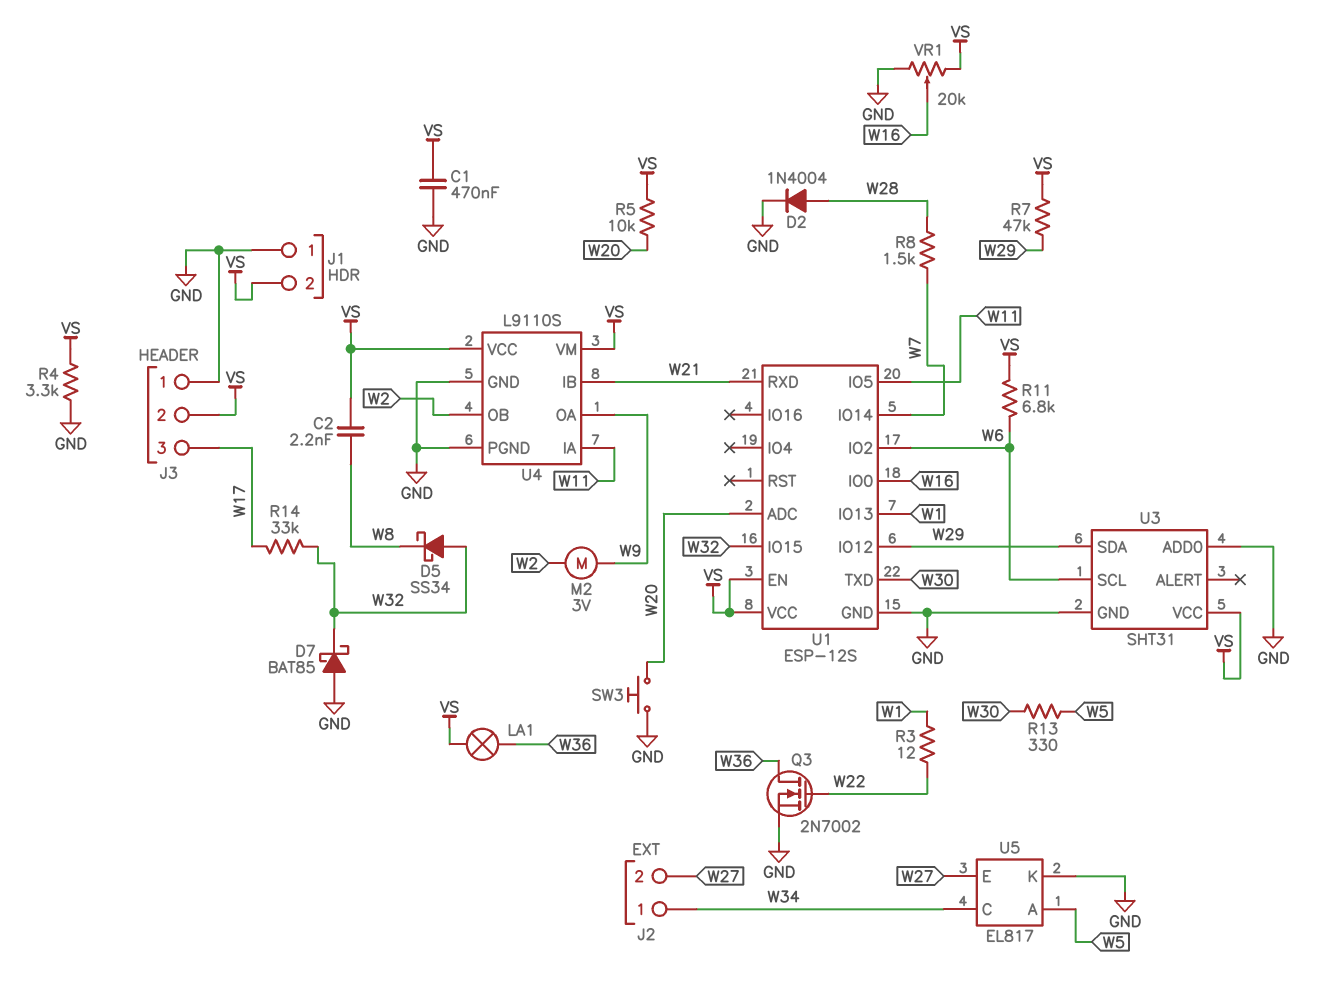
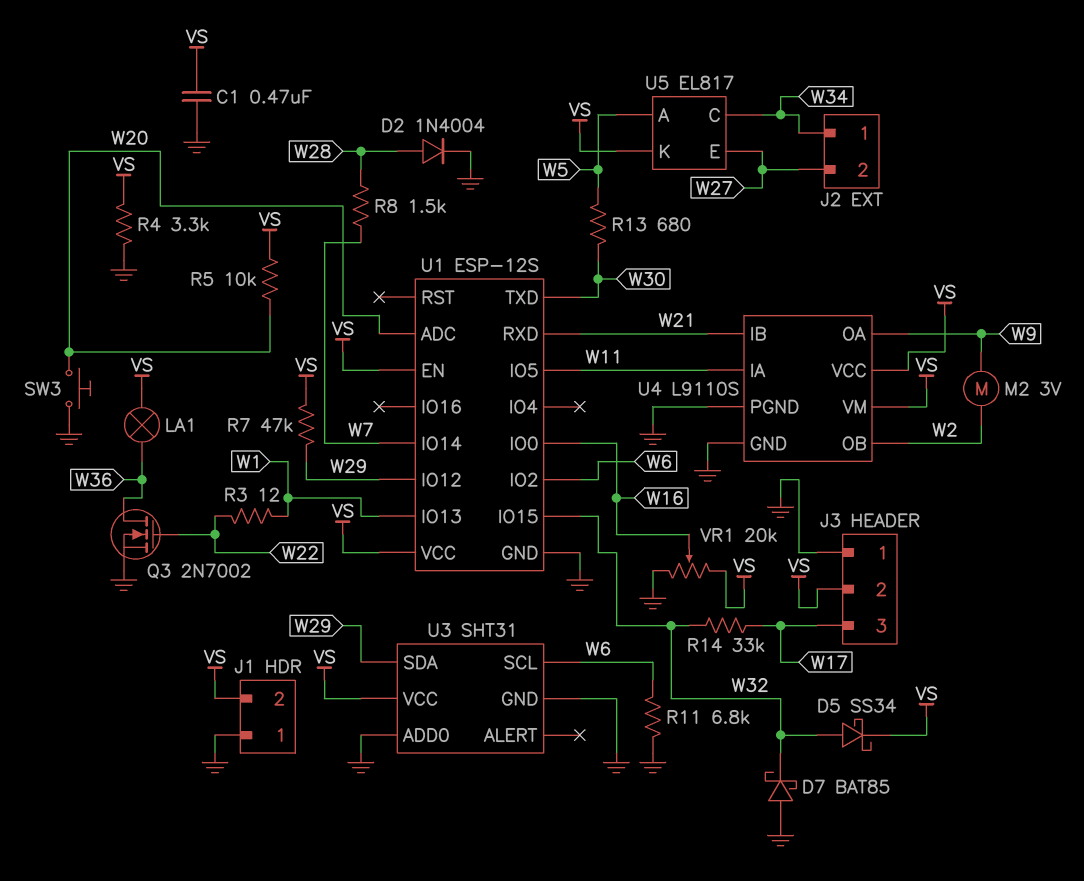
C2: 2.2nF (VS, W8) -> none
D5: schottky SS34 (A W32, K W8) -> schottky SS34 (A W32, K VS)
R11: 6.8k (VS, W6) -> 6.8k (GND, W6)
R13: 330 (W5, W30) -> 680 (W5, W30)
U5 pin K: GND -> VS

